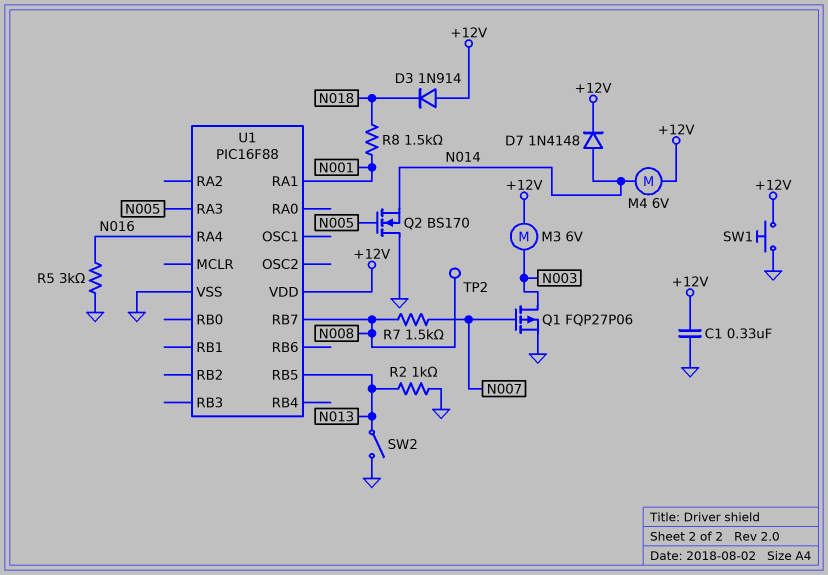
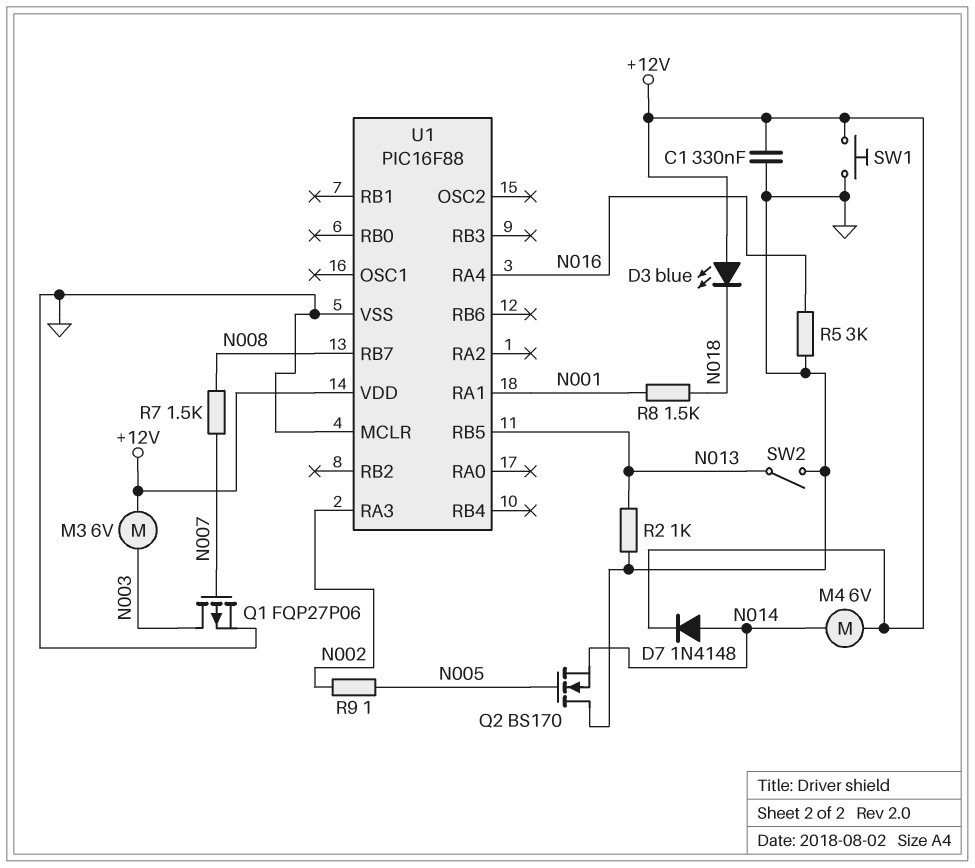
D3: diode 1N914 (A +12V, K N018) -> LED blue (A +12V, K N018)
R9: none -> 1 (N002, N005)
TP2: test point (N008) -> none
U1 pin MCLR: none -> GND
U1 pin RA3: N005 -> N002

